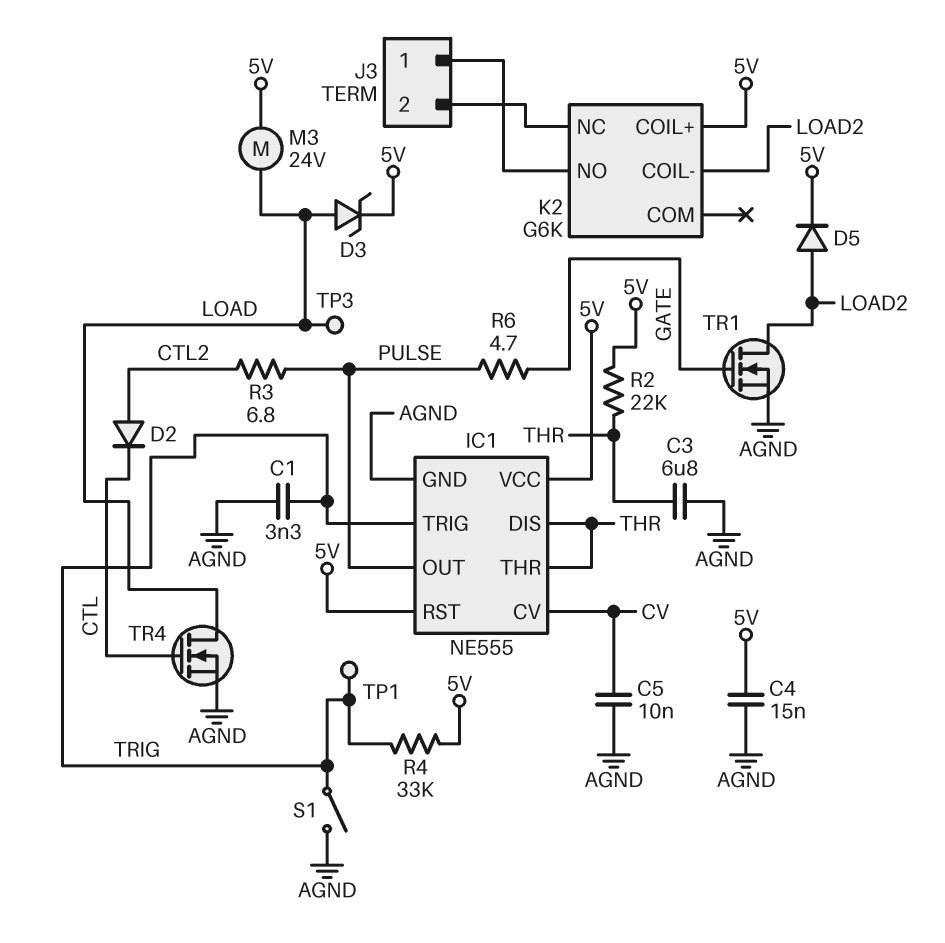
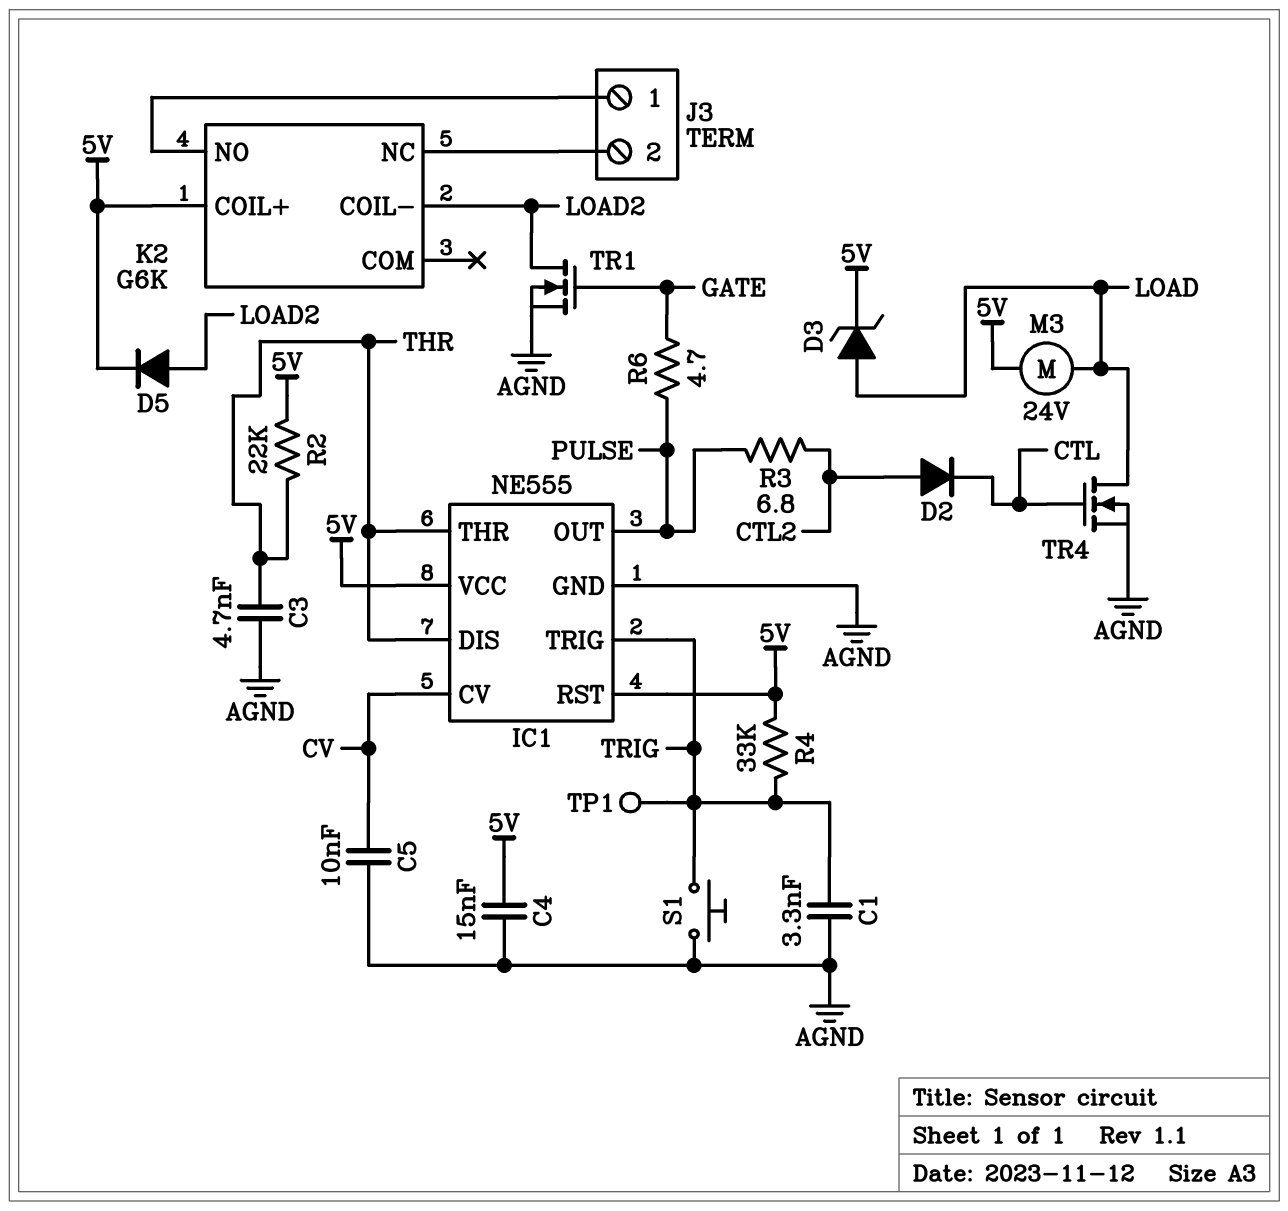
C3: 6.8uF (AGND, THR) -> 4.7nF (AGND, THR)
S1: switch (AGND, TRIG) -> button (AGND, TRIG)
TP3: test point (LOAD) -> none

